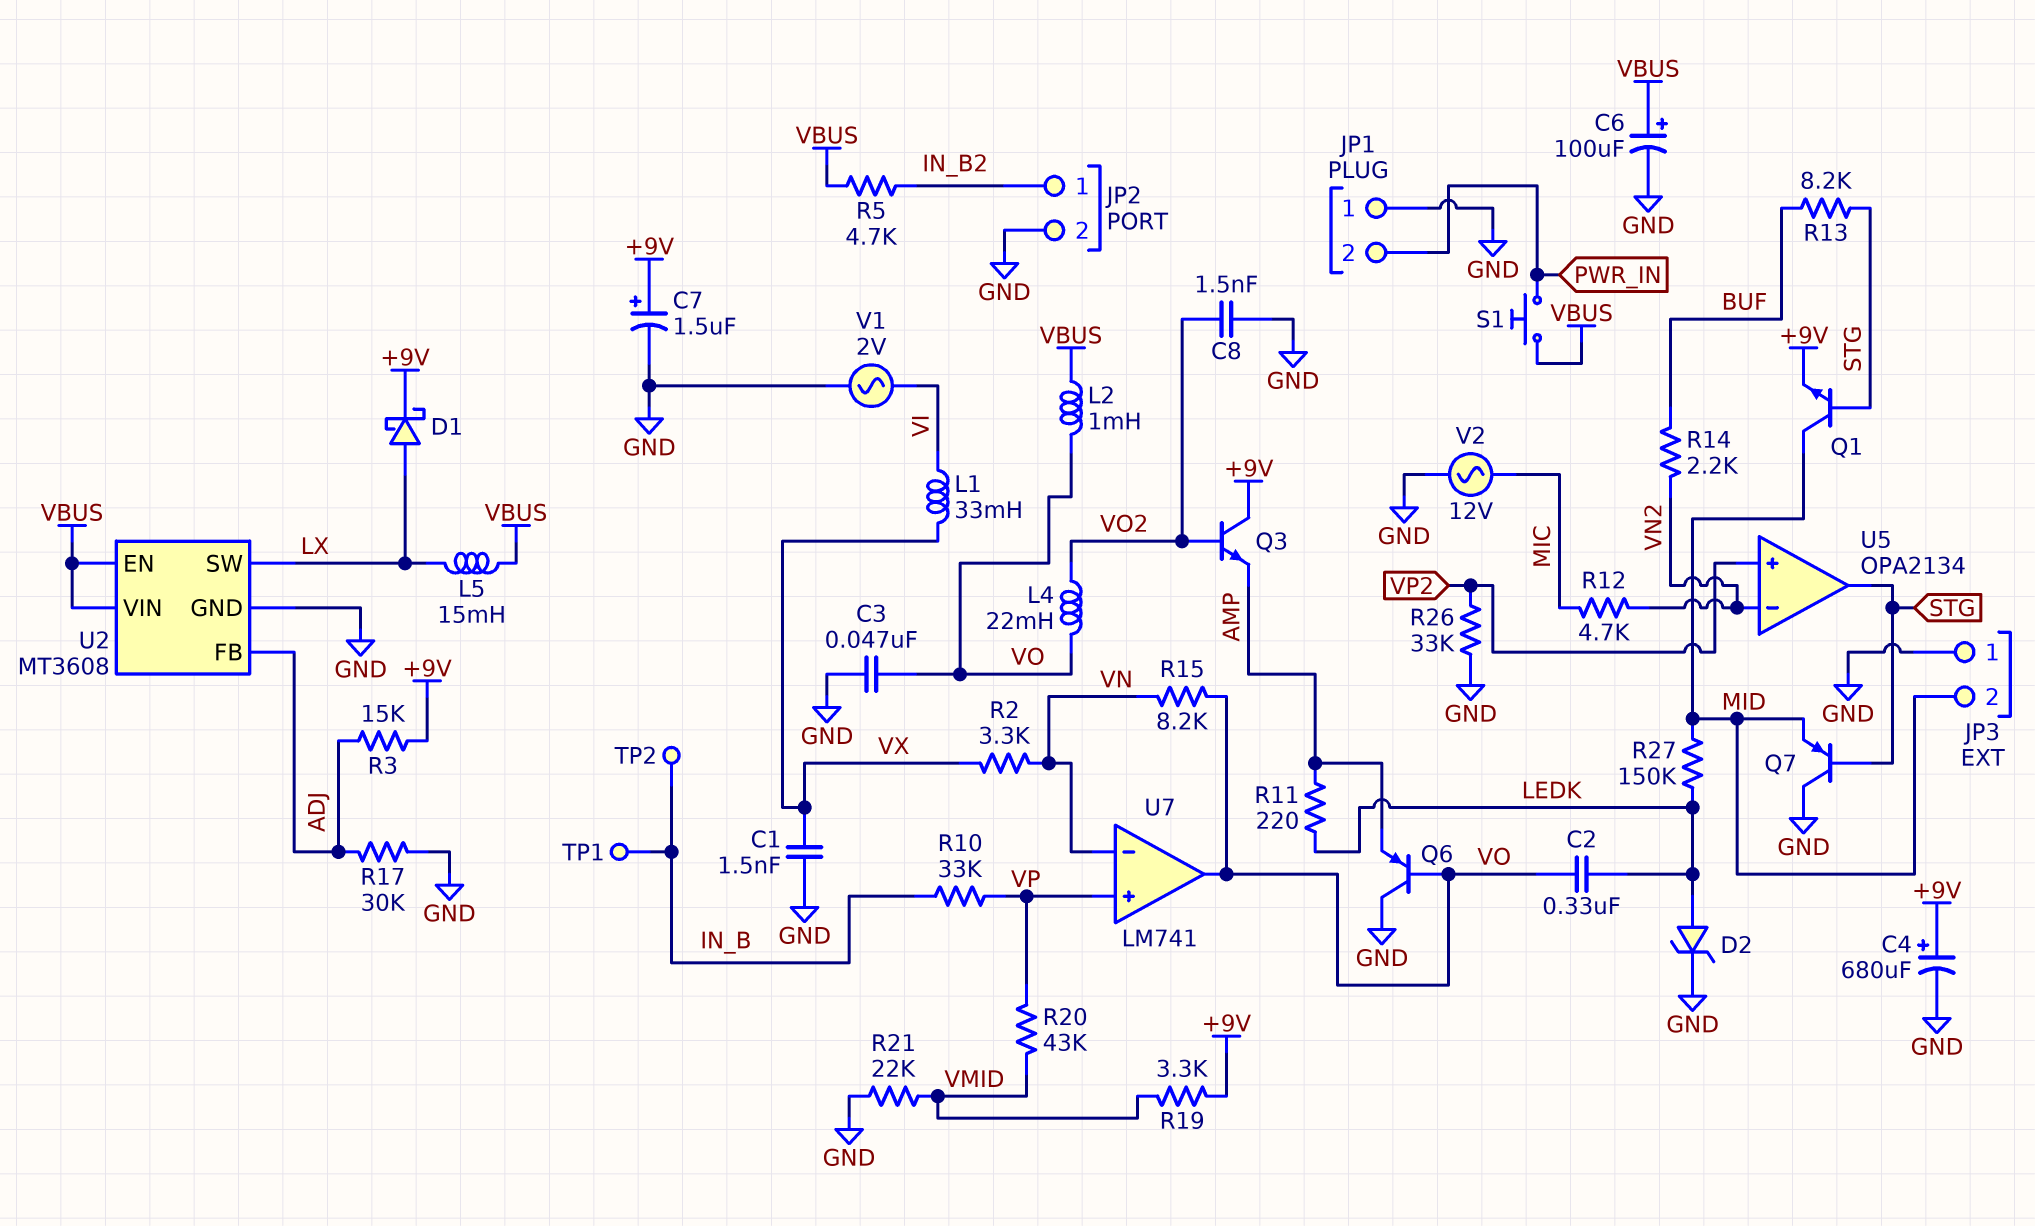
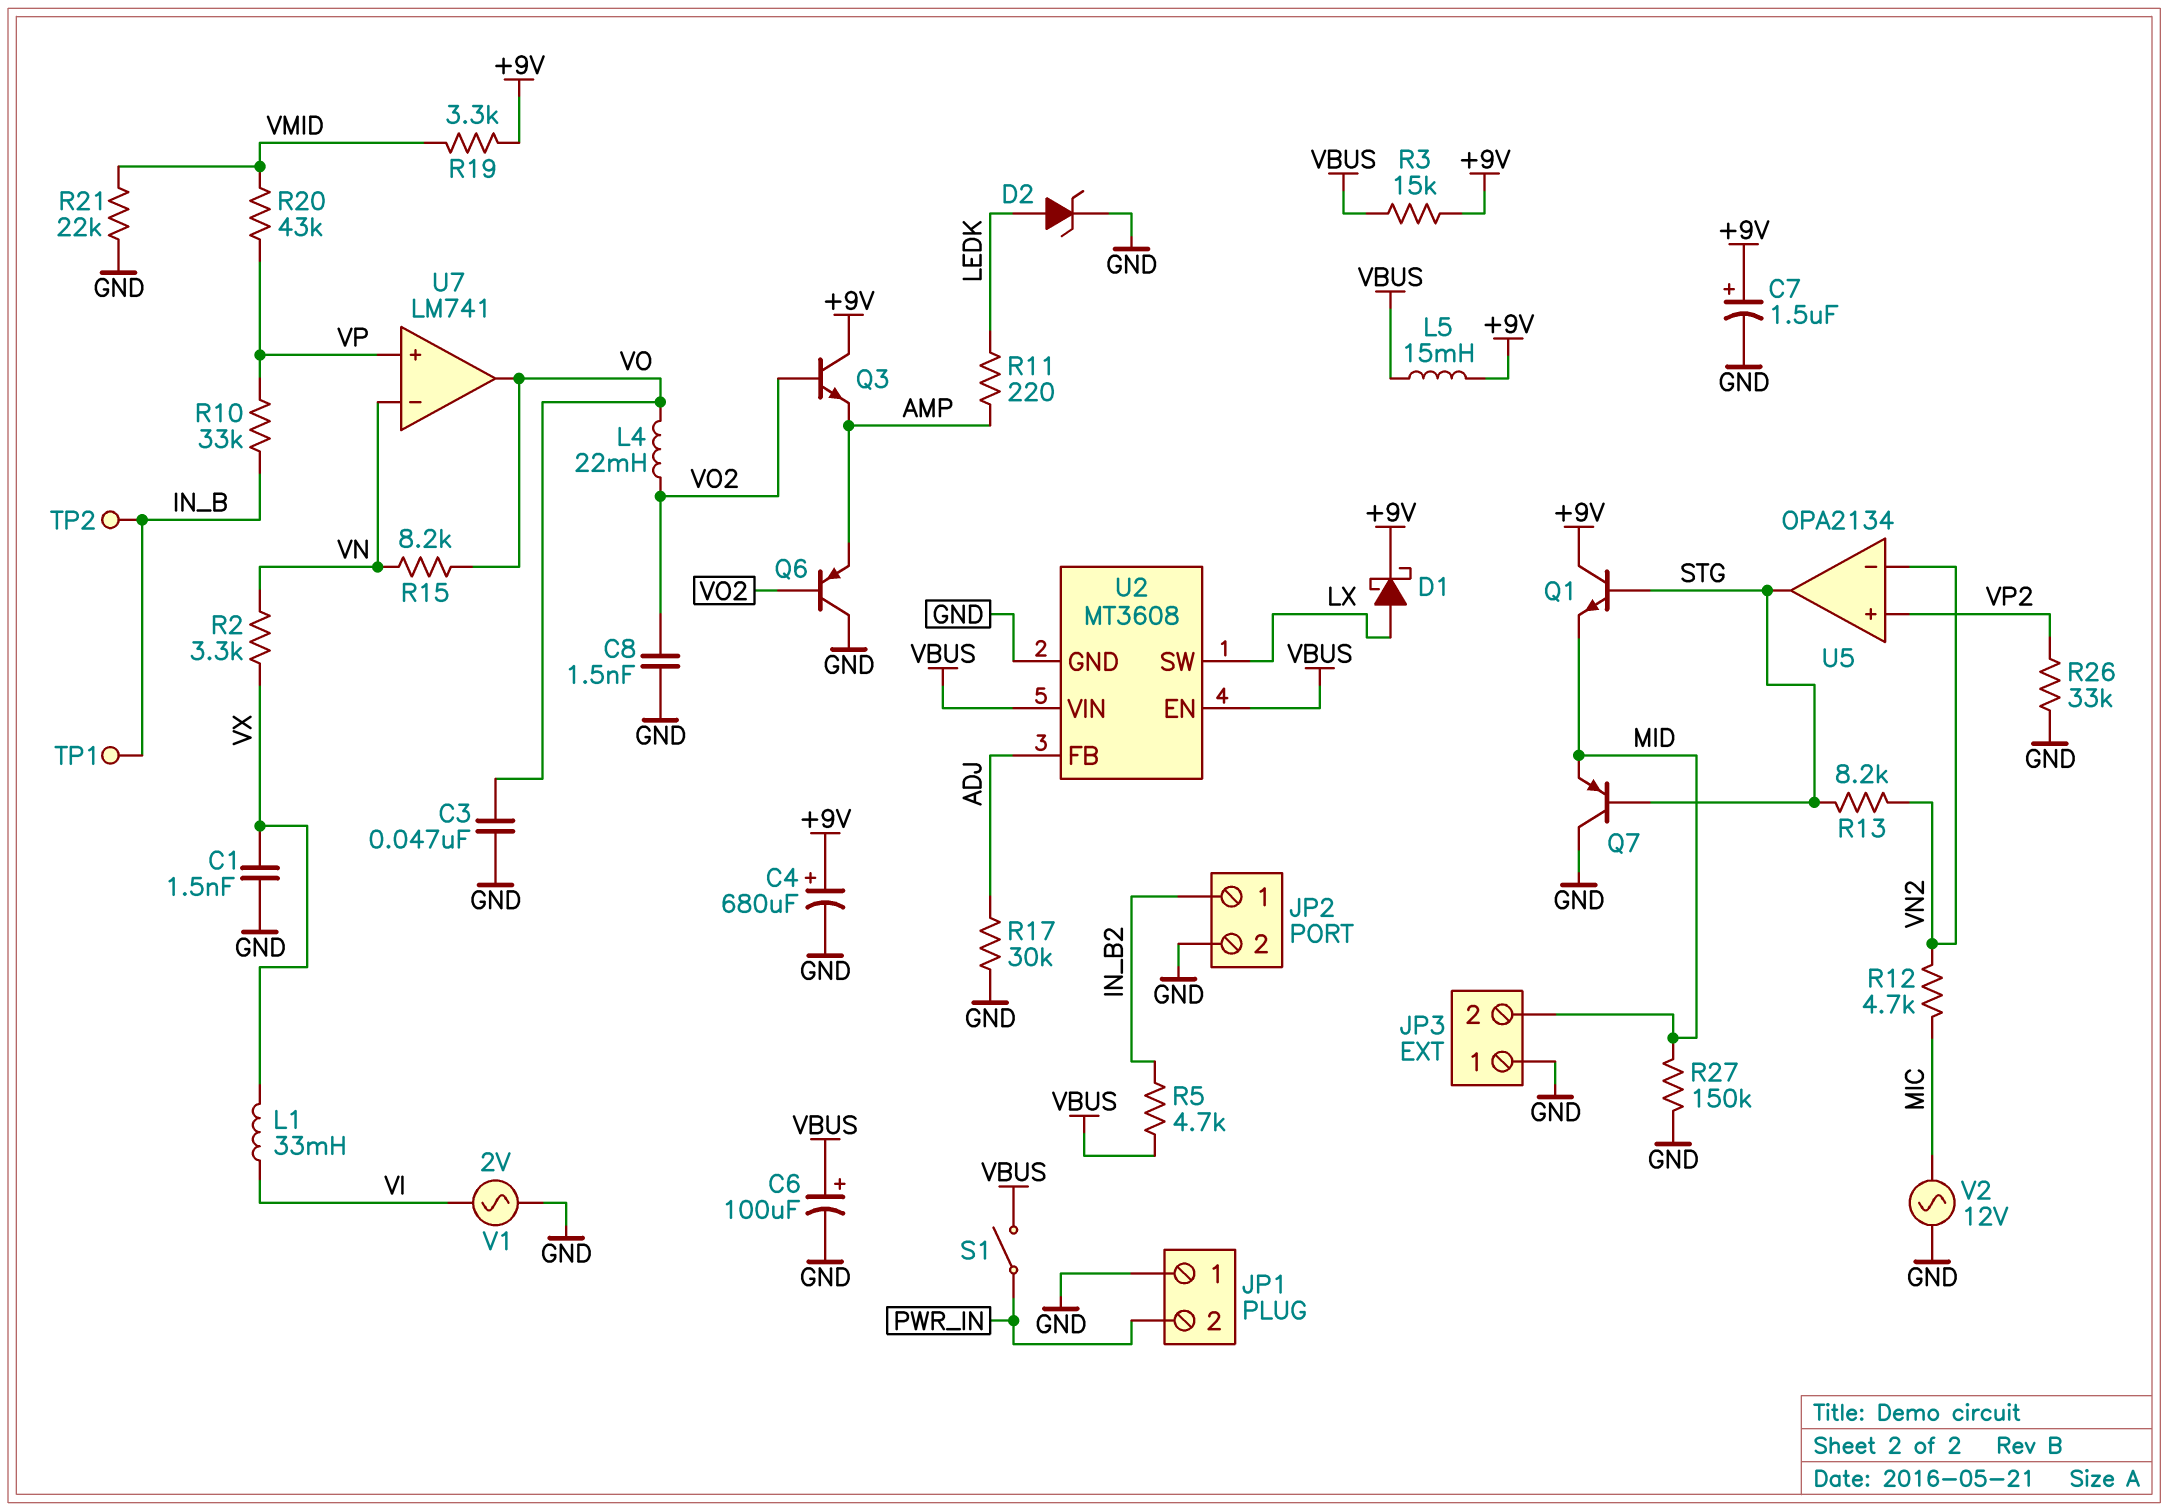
C2: 330nF (LEDK, VO) -> none
L2: 1mH (VBUS, VO) -> none
L5: 15mH (LX, VBUS) -> 15mH (+9V, VBUS)
Q1: NPN (B STG, C MID, E +9V) -> NPN (B STG, C +9V, E MID)
Q6: PNP (B VO, C GND, E AMP) -> PNP (B VO2, C GND, E AMP)
R3: 15k (+9V, ADJ) -> 15k (+9V, VBUS)
R13: 8.2k (BUF, STG) -> 8.2k (STG, VN2)
R14: 2.2k (BUF, VN2) -> none
R27: 150k (LEDK, MID) -> 150k (GND, MID)
S1: button (PWR_IN, VBUS) -> switch (PWR_IN, VBUS)

